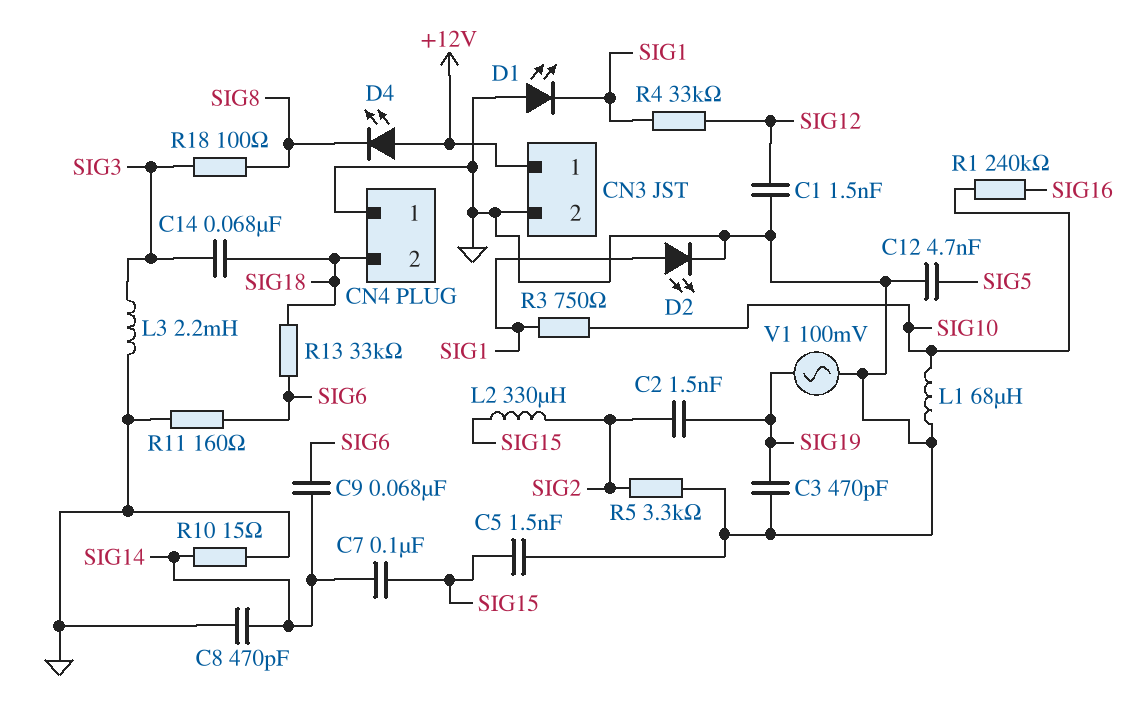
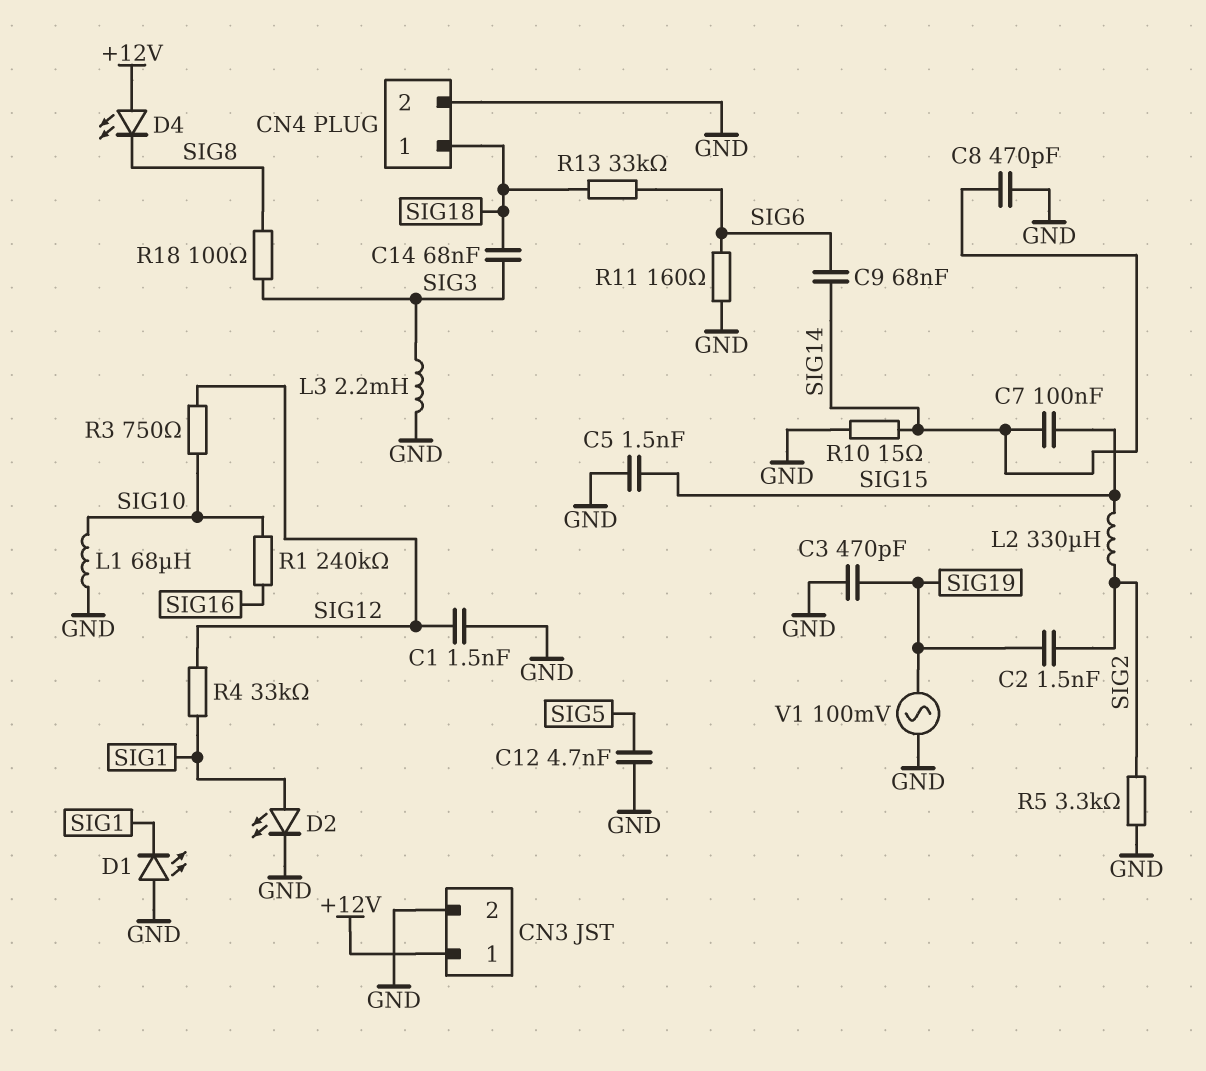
CN4 pin 1: GND -> SIG18
CN4 pin 2: SIG18 -> GND
R3: 750 (SIG1, SIG10) -> 750 (SIG10, SIG12)

